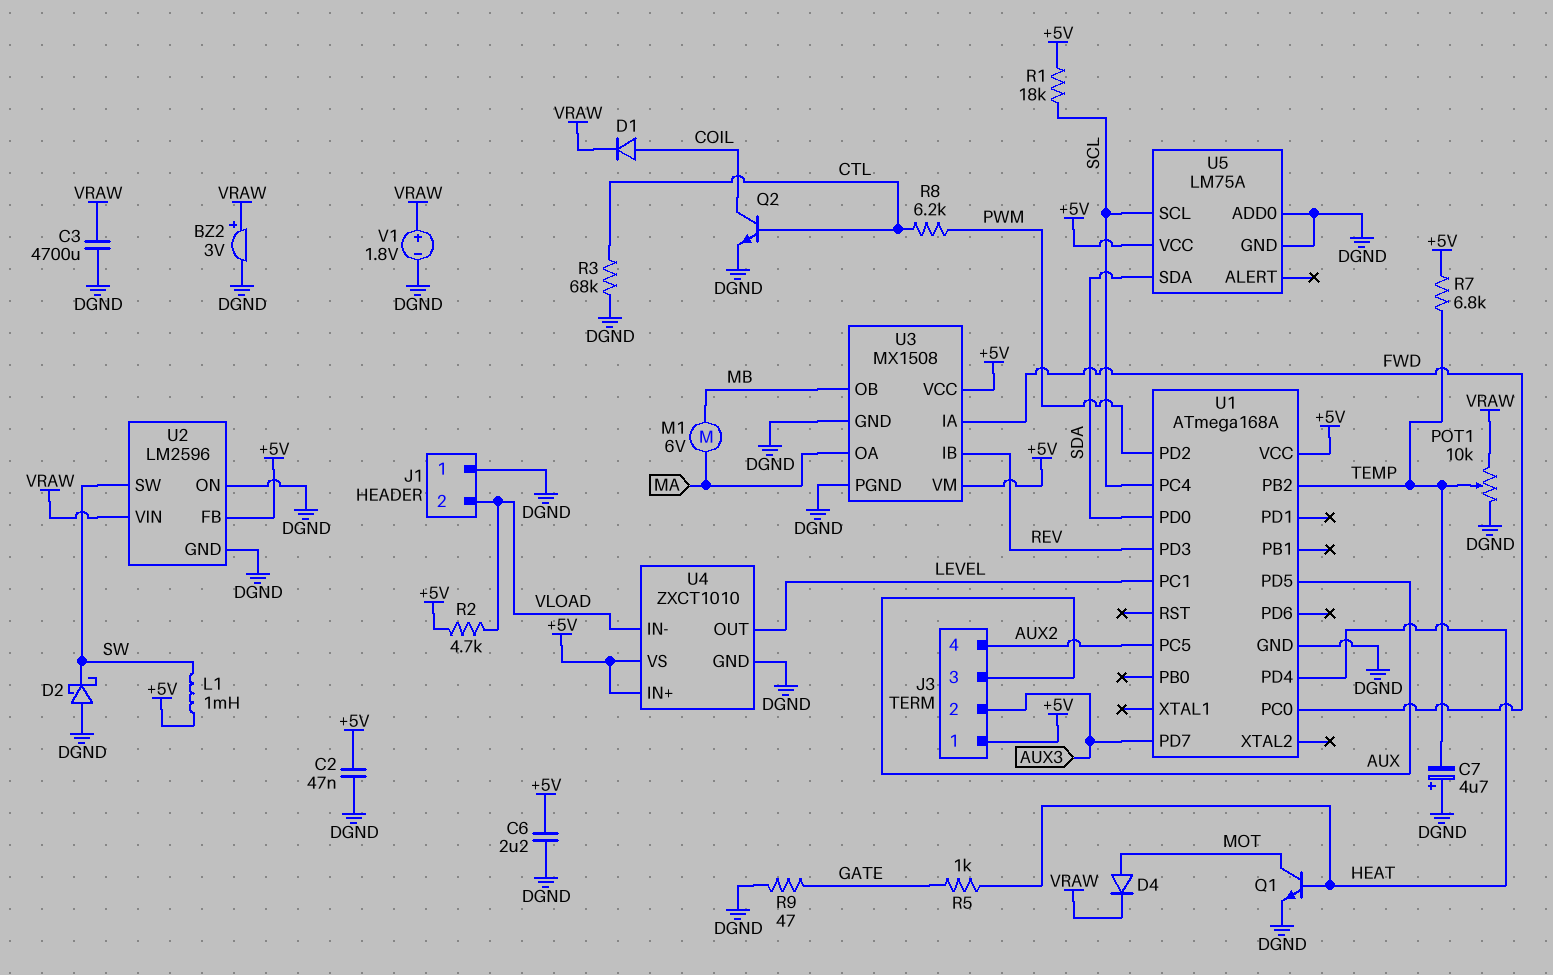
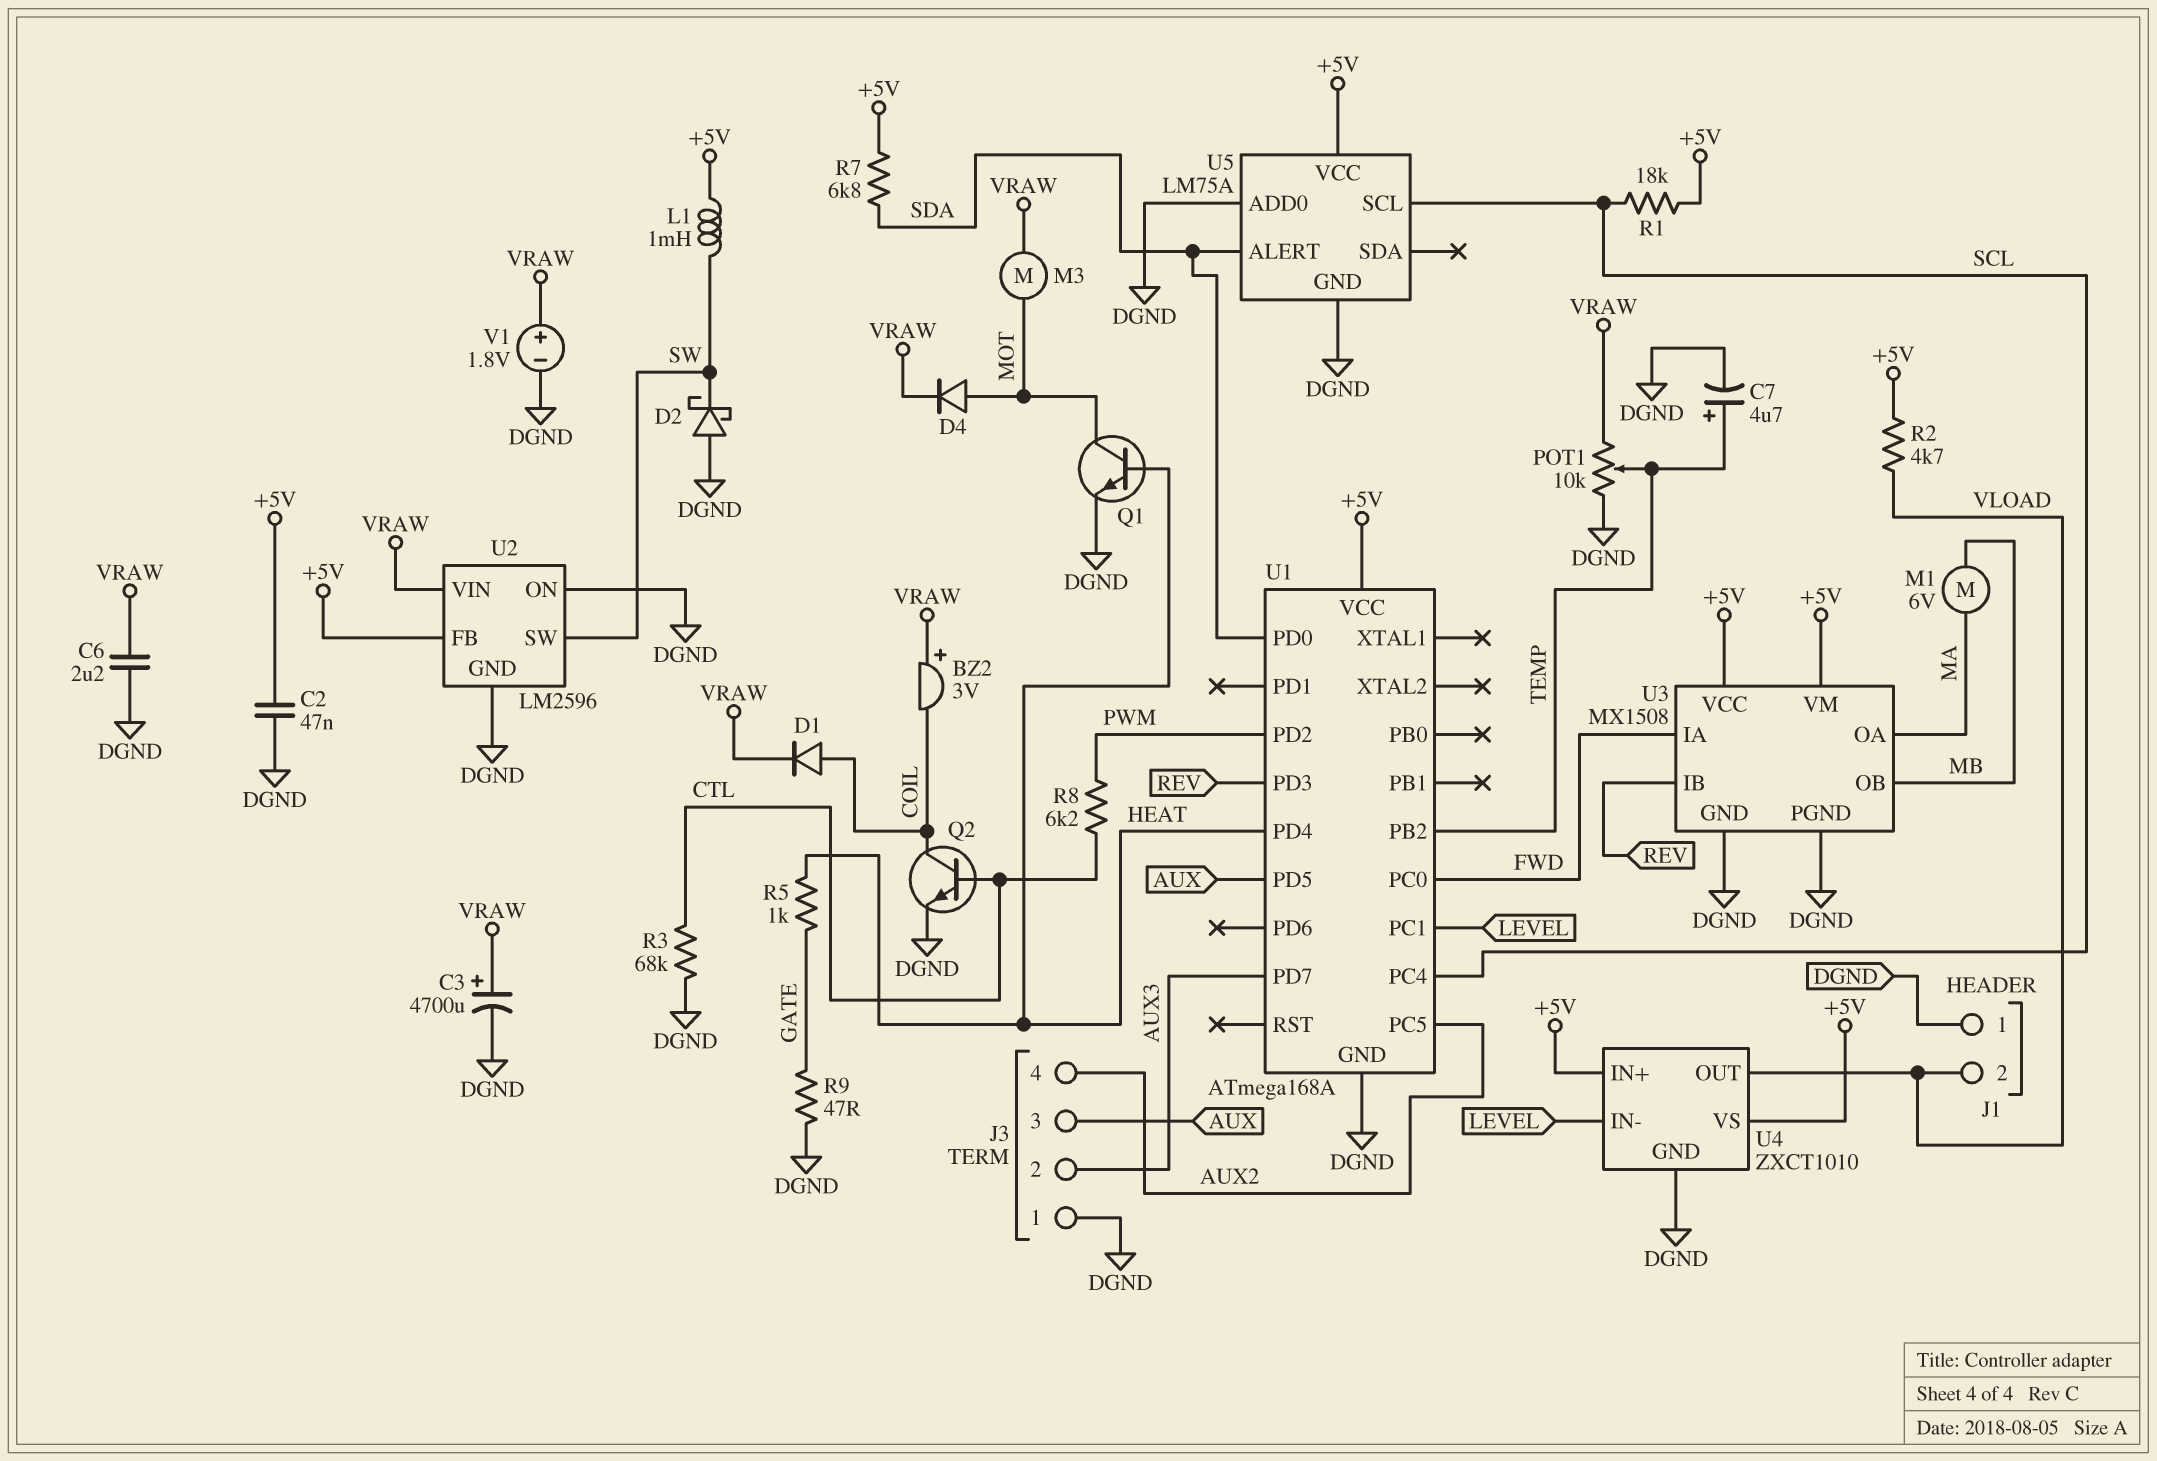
BZ2: buzzer 3V (plus VRAW, minus DGND) -> buzzer 3V (plus VRAW, minus COIL)
C3: 4700uF (DGND, VRAW) -> 4700uF (plus VRAW, minus DGND)
C6: 2.2uF (+5V, DGND) -> 2.2uF (DGND, VRAW)
C7: 4.7uF (plus DGND, minus TEMP) -> 4.7uF (plus TEMP, minus DGND)
J3 pin 1: +5V -> DGND
M3: none -> motor (MOT, VRAW)
R7: 6.8k (+5V, TEMP) -> 6.8k (+5V, SDA)
U4 pin IN-: VLOAD -> LEVEL
U4 pin OUT: LEVEL -> VLOAD
U5 pin ALERT: none -> SDA
U5 pin SDA: SDA -> none

